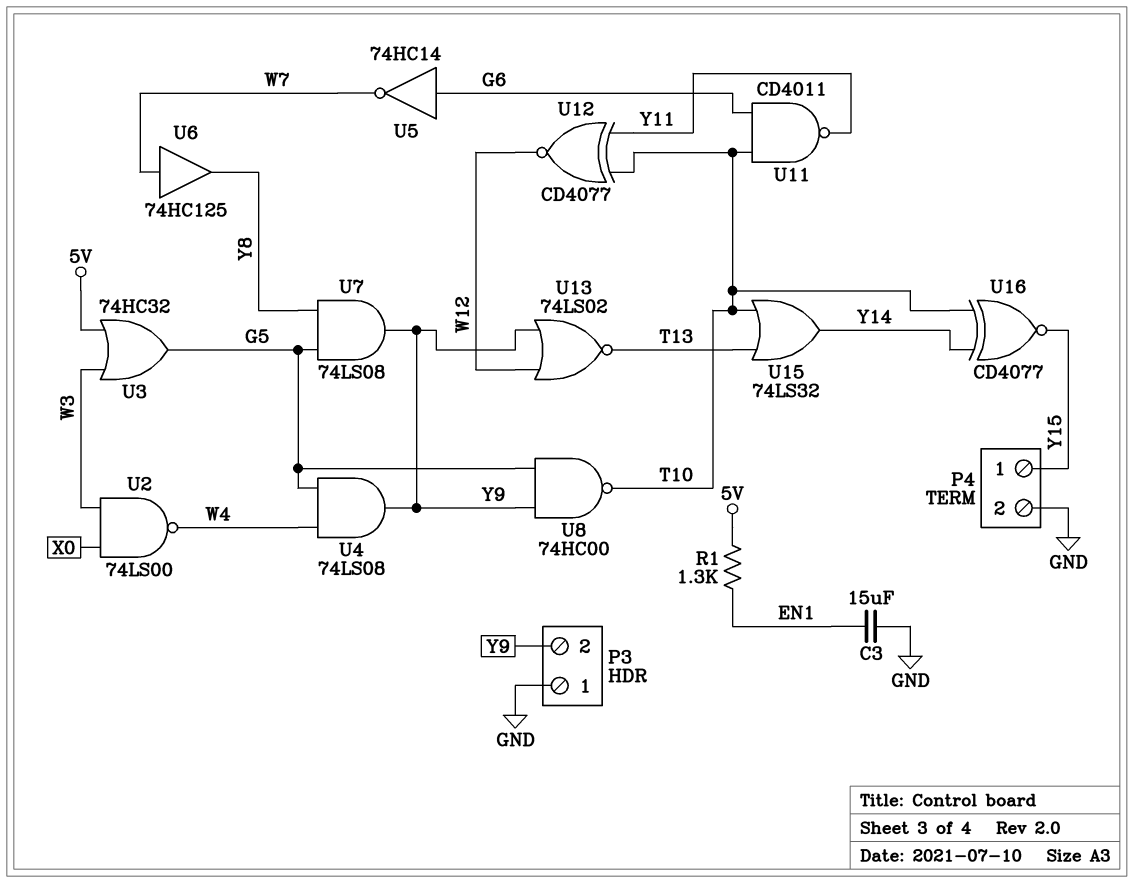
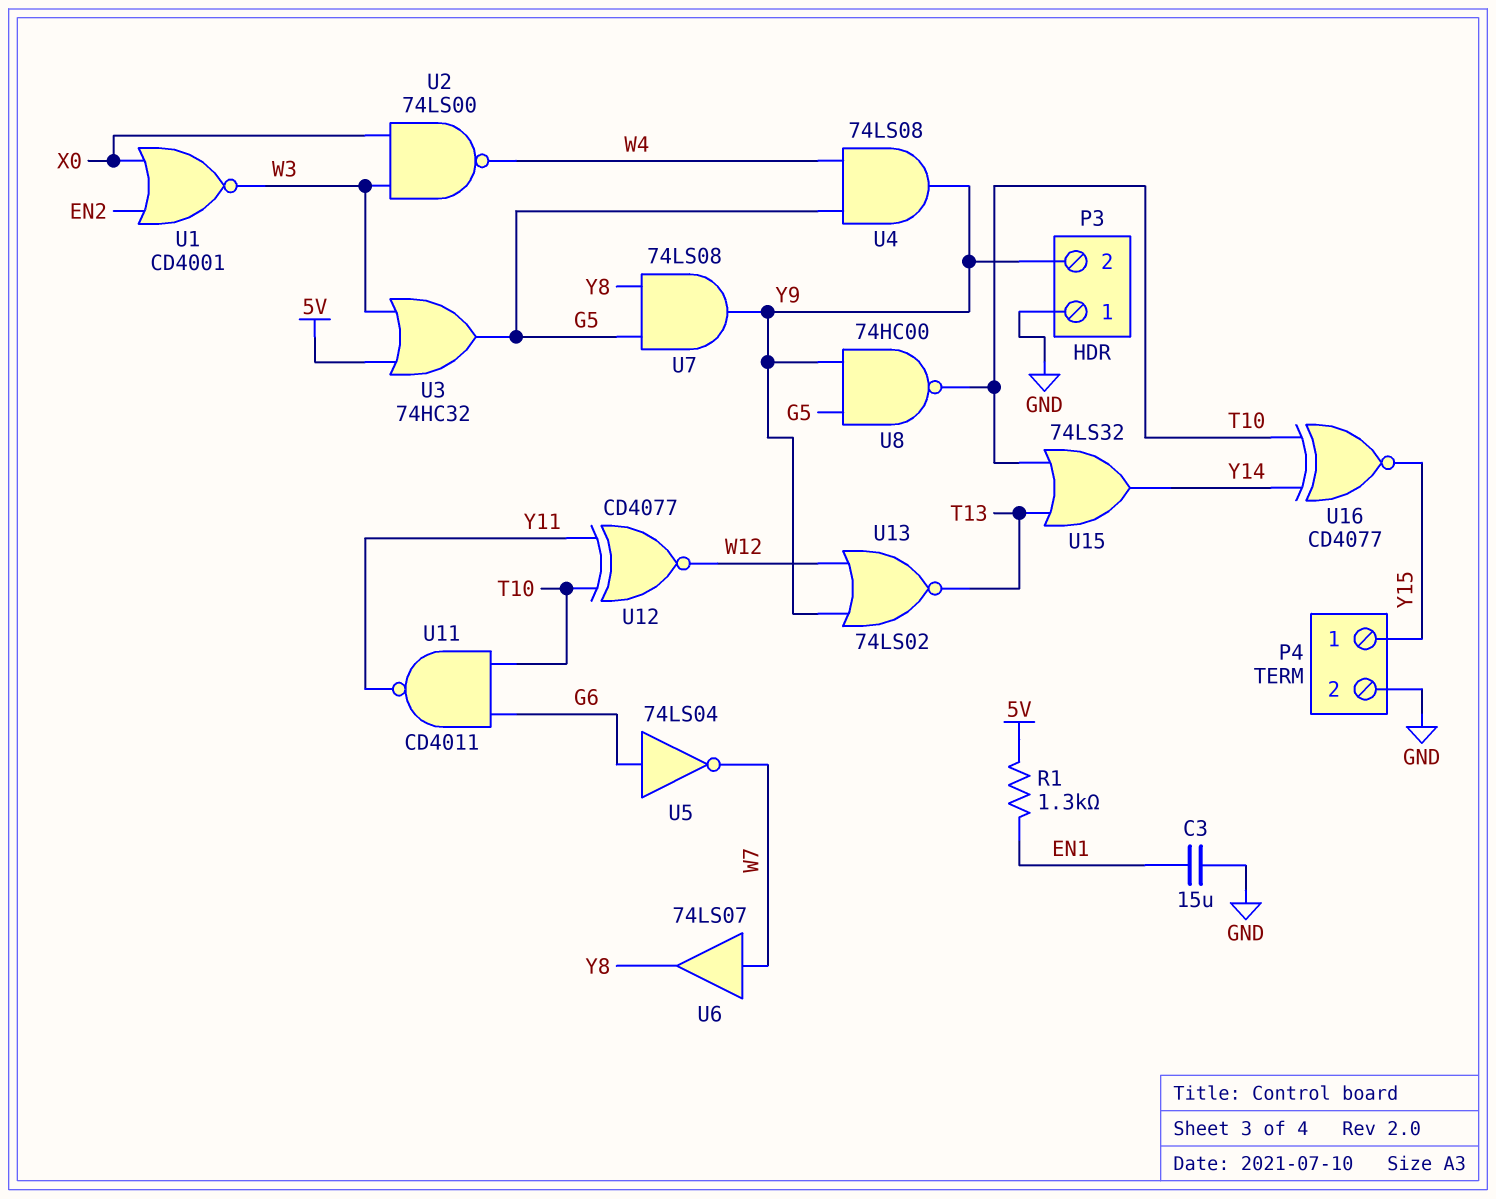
U1: none -> NOR CD4001 (in EN2, in X0, out W3)
U5: NOT 74HC14 (in G6, out W7) -> NOT 74LS04 (in G6, out W7)
U6: buffer 74HC125 (in W7, out Y8) -> buffer 74LS07 (in W7, out Y8)

